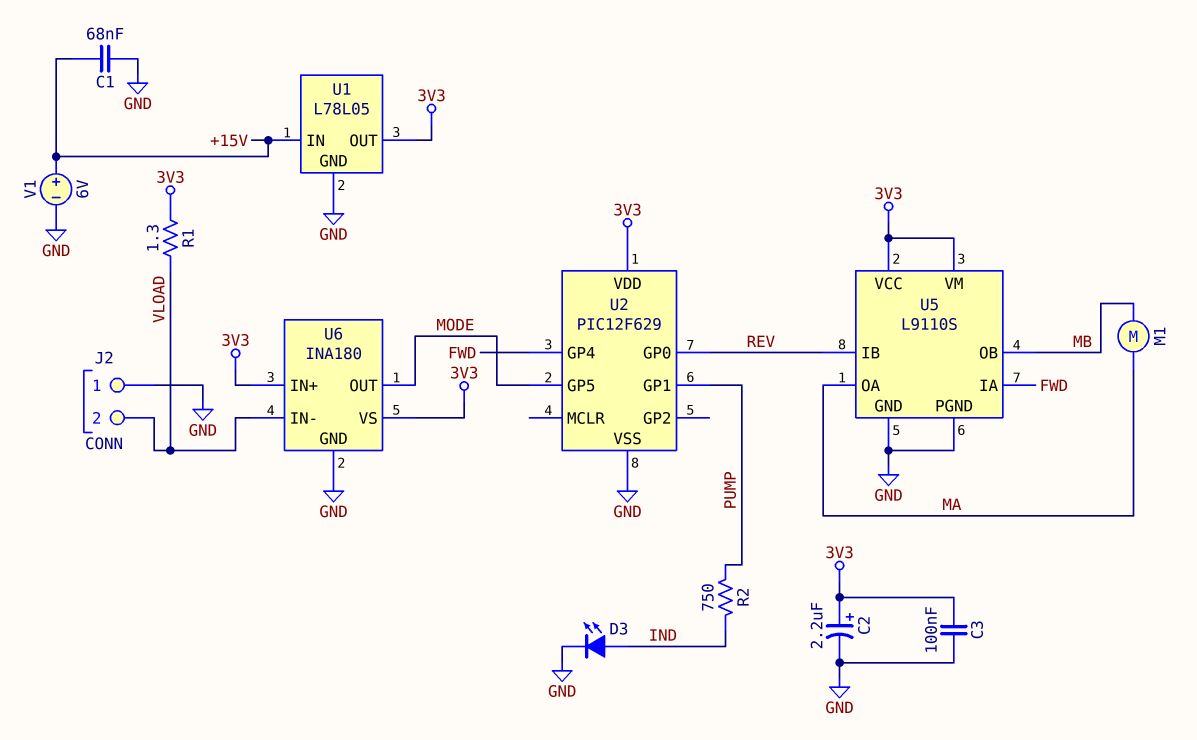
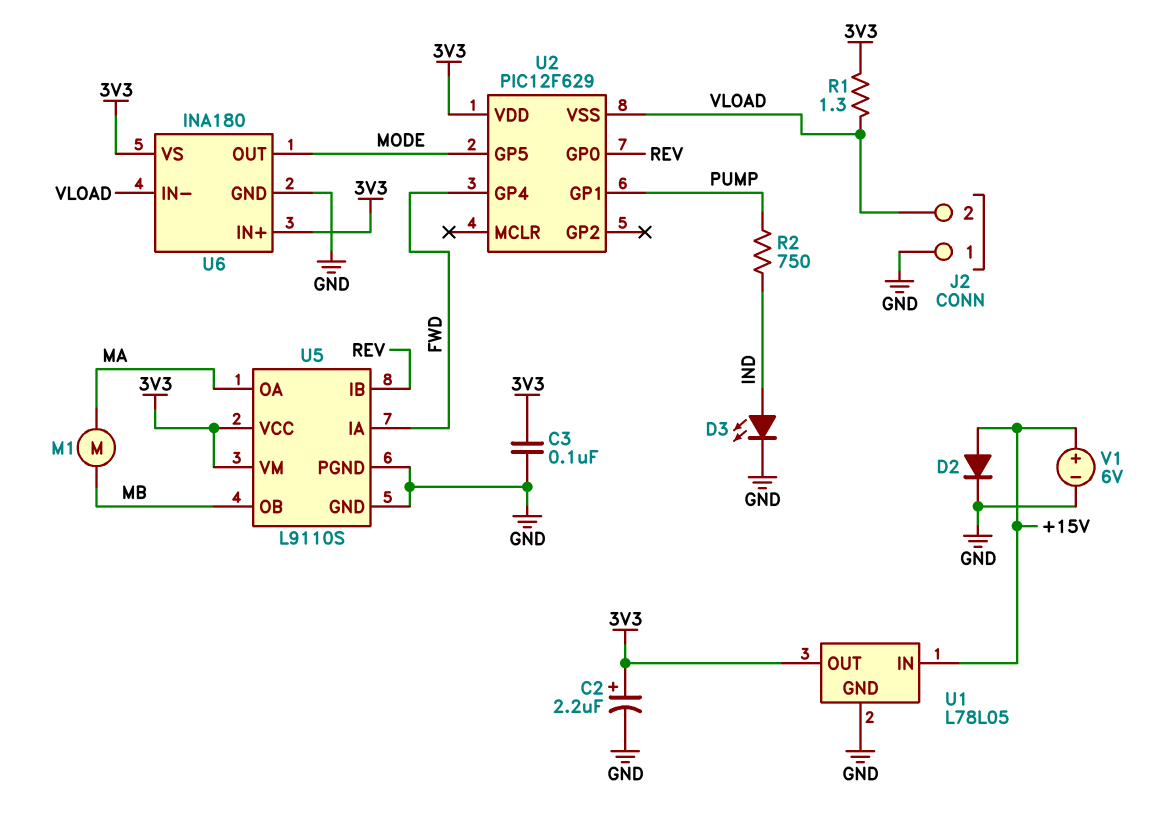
C1: 68nF (+15V, GND) -> none
D2: none -> diode (A +15V, K GND)
U2 pin VSS: GND -> VLOAD

